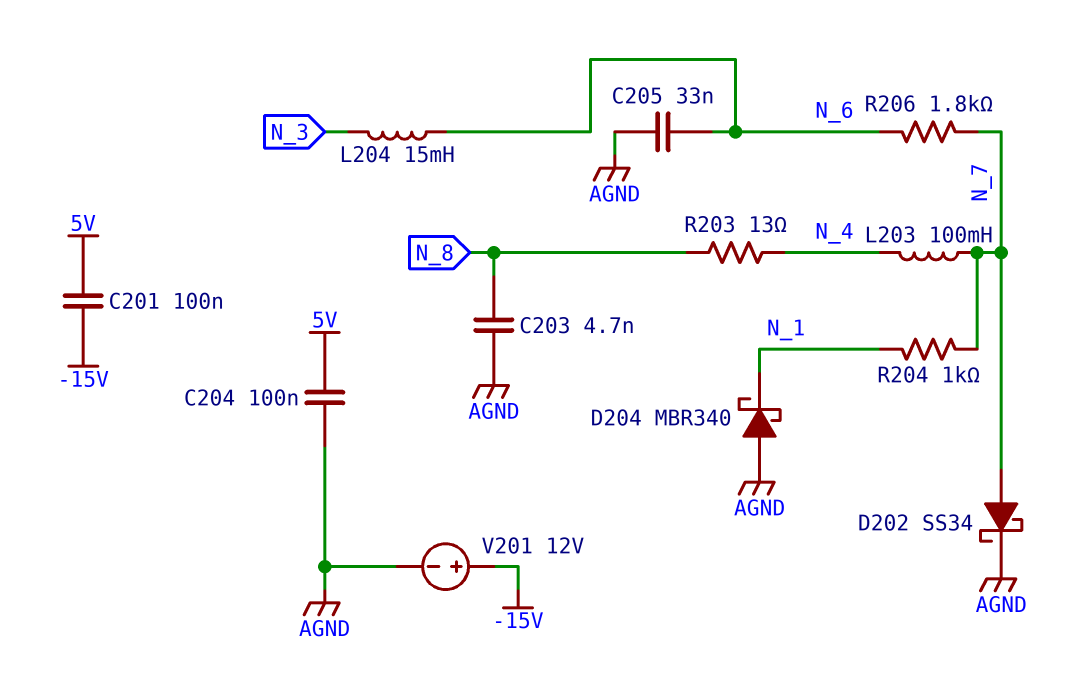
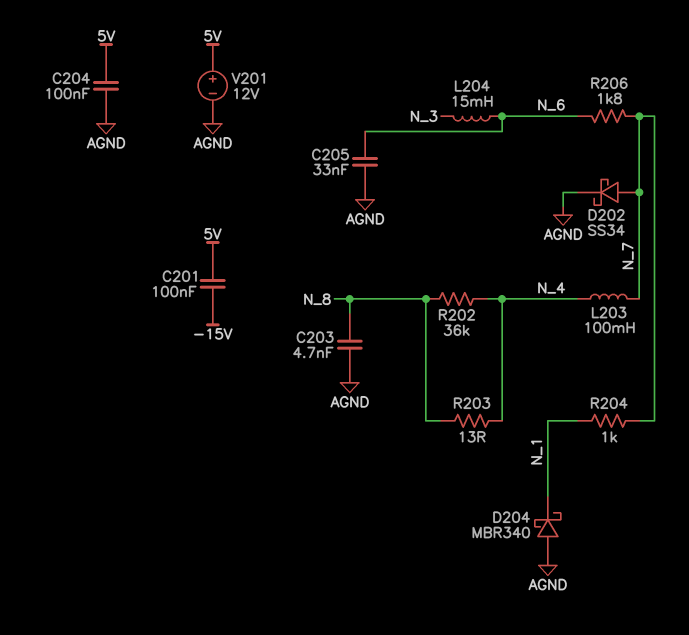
R202: none -> 36k (N_4, N_8)
V201: 12V (plus -15V, minus AGND) -> 12V (plus 5V, minus AGND)

